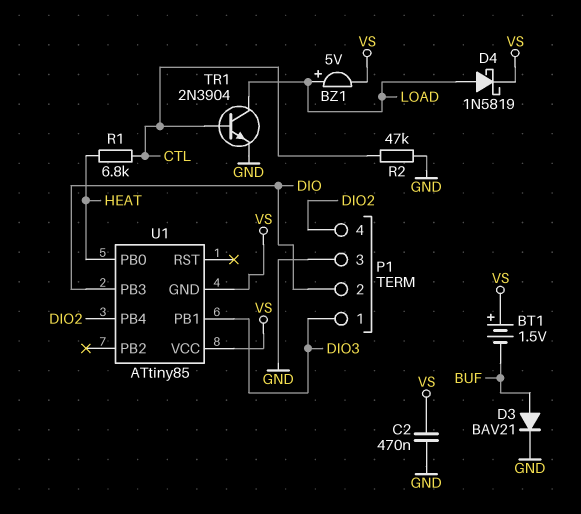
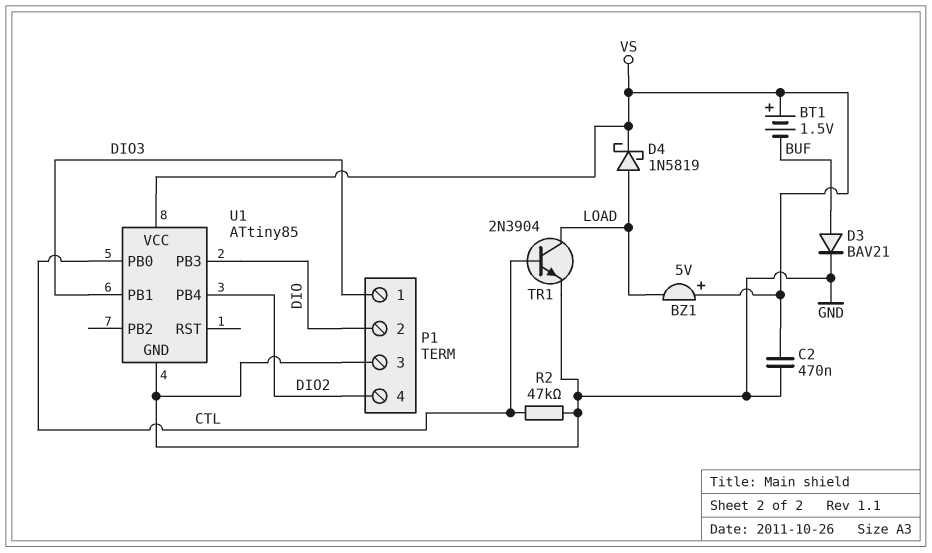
BZ1: buzzer 5V (plus LOAD, minus VS) -> buzzer 5V (plus VS, minus LOAD)
R1: 6.8k (CTL, HEAT) -> none
U1 pin GND: VS -> GND
U1 pin PB0: HEAT -> CTL

